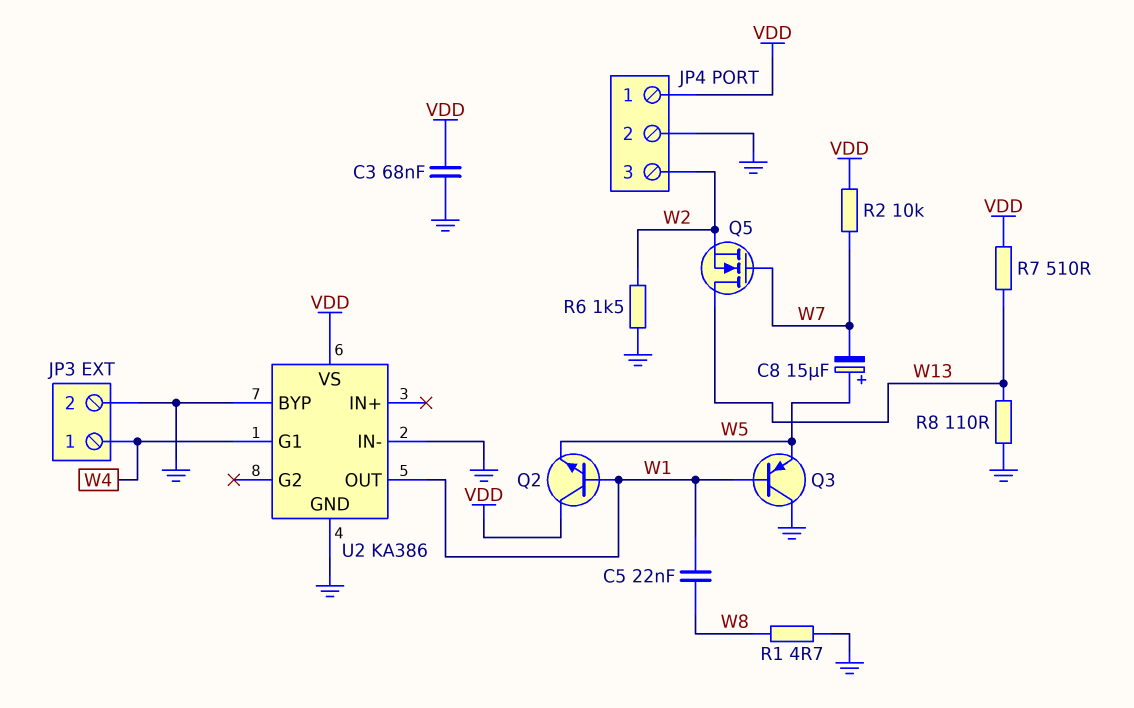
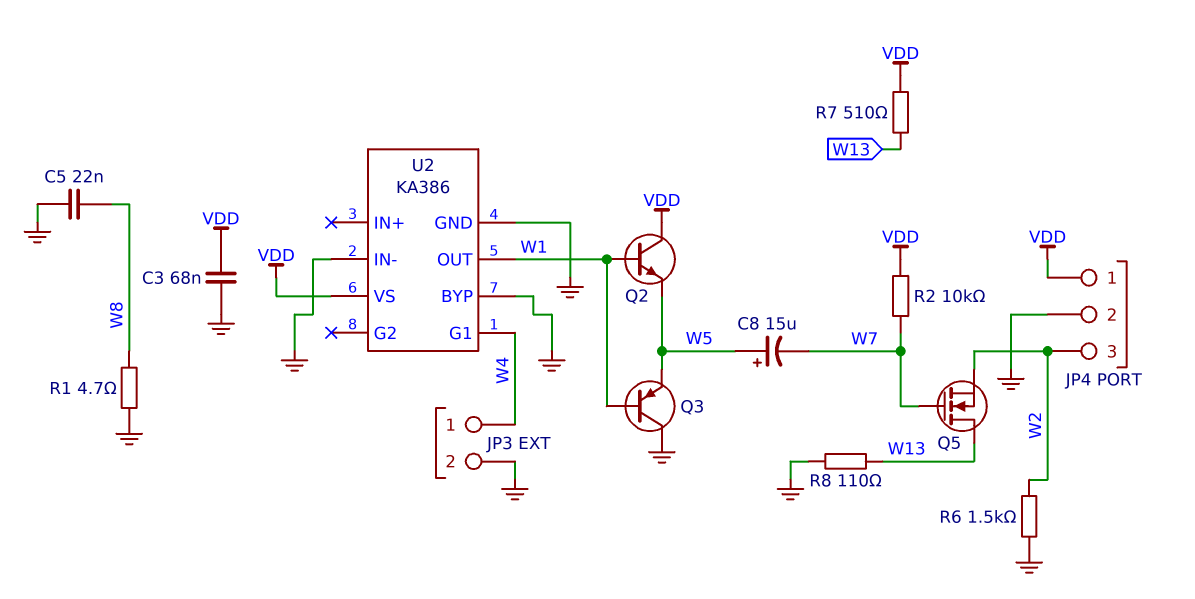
C5: 22nF (W1, W8) -> 22nF (GND, W8)

